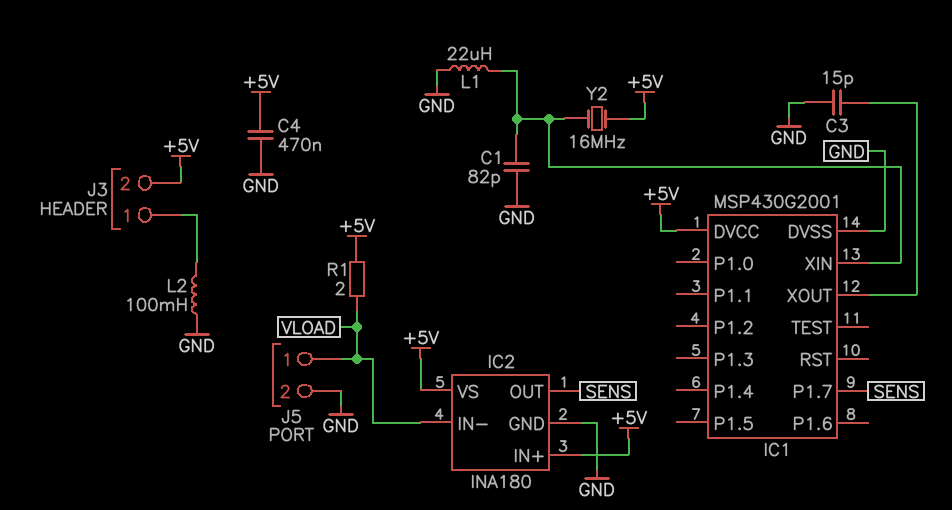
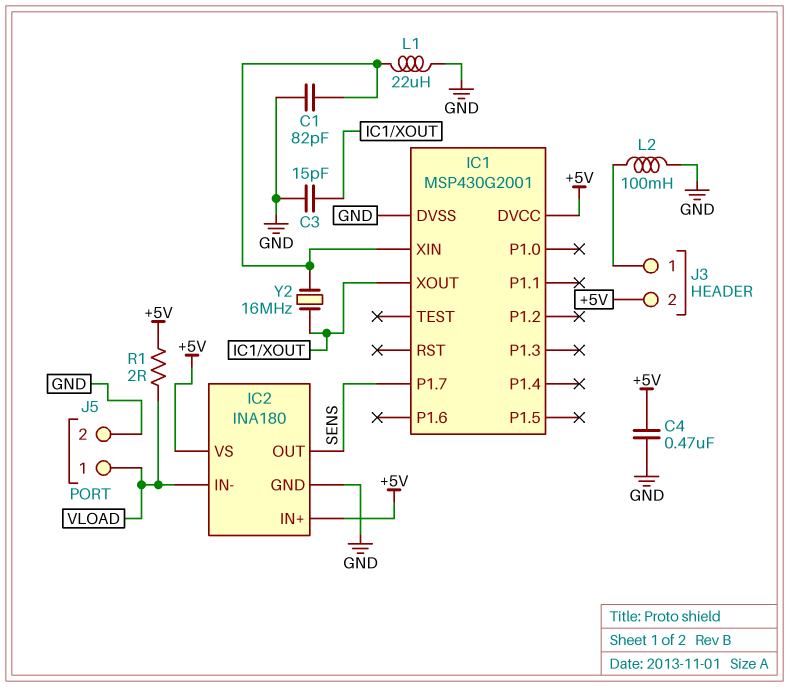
Y2: 16MHz (+5V, IC1/XIN) -> 16MHz (IC1/XIN, IC1/XOUT)

